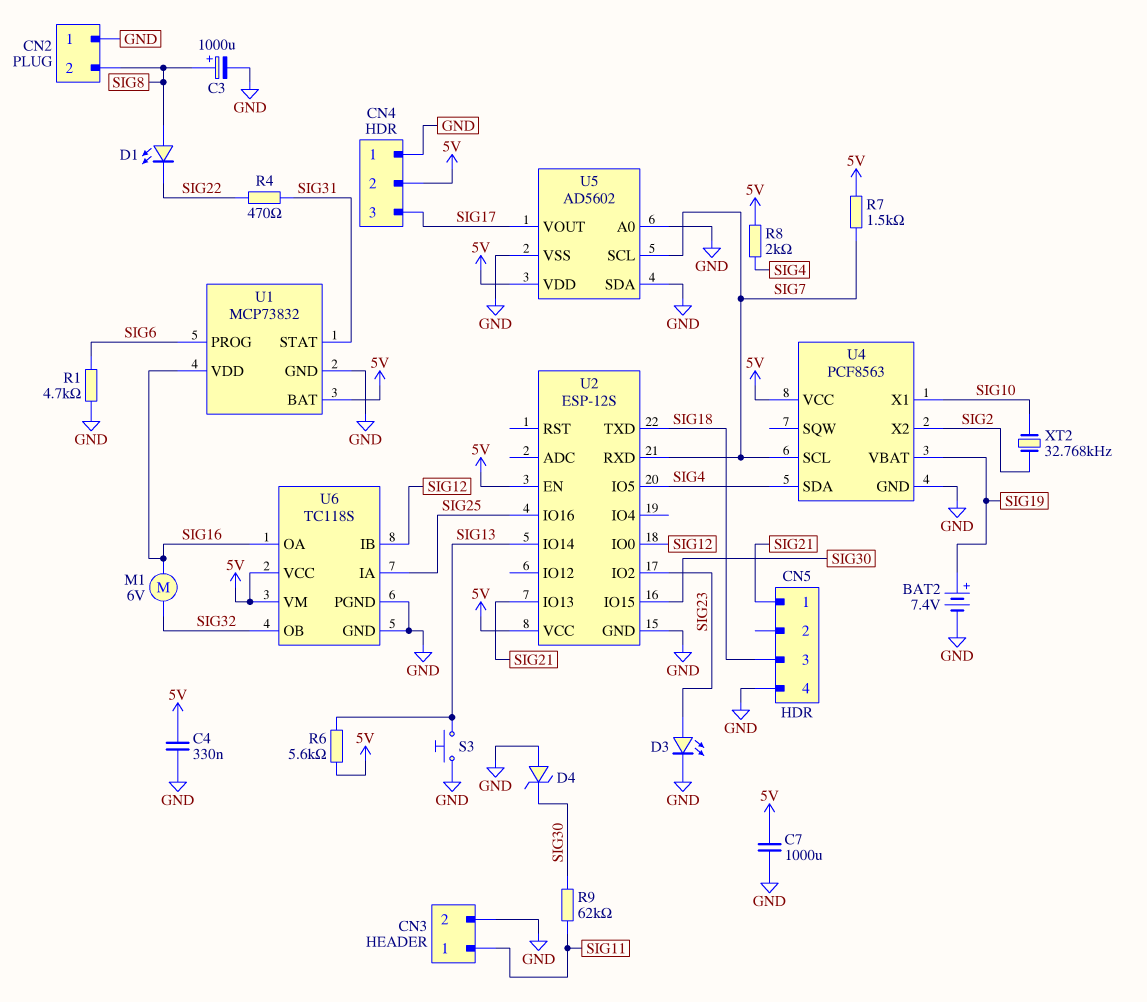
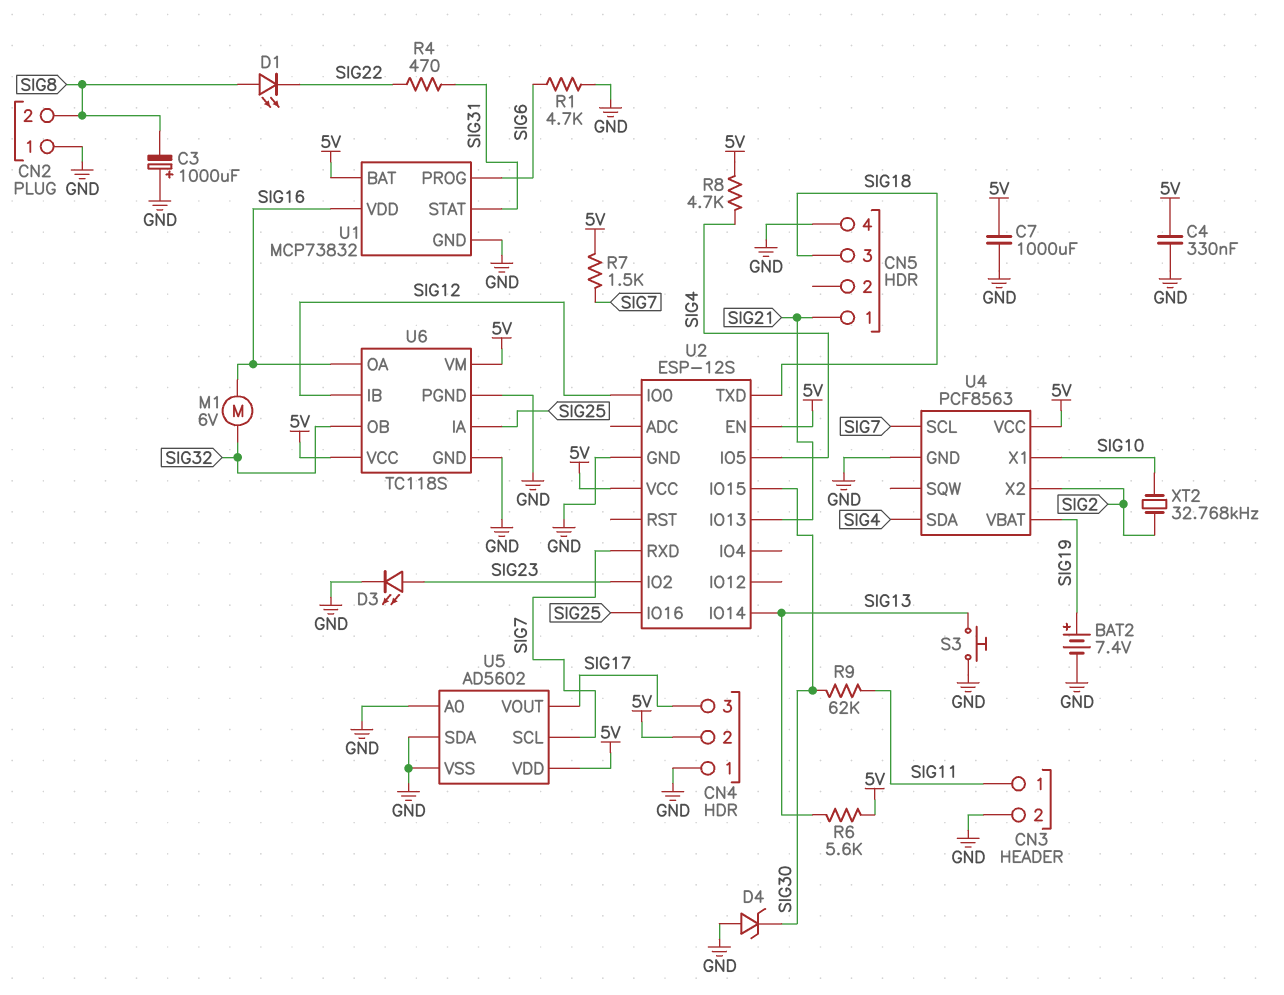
C3: 1000uF (plus SIG8, minus GND) -> 1000uF (plus GND, minus SIG8)
R8: 2k (5V, SIG4) -> 4.7k (5V, SIG4)

